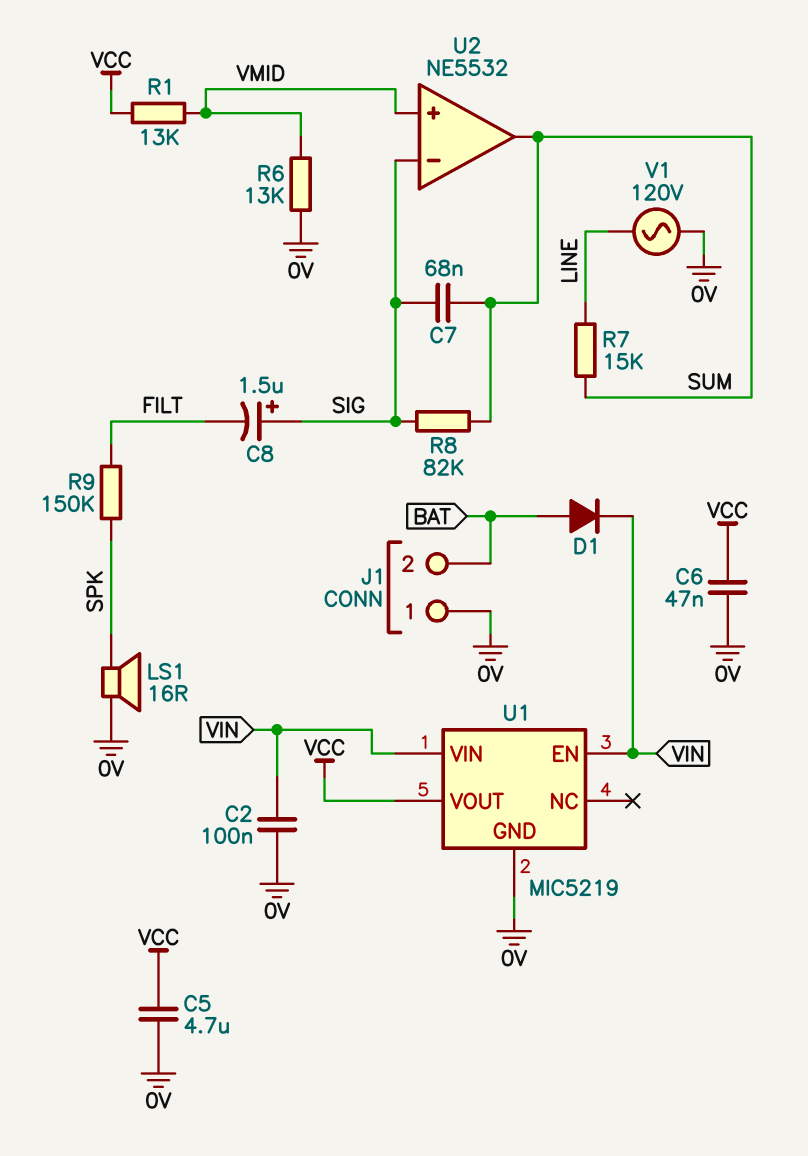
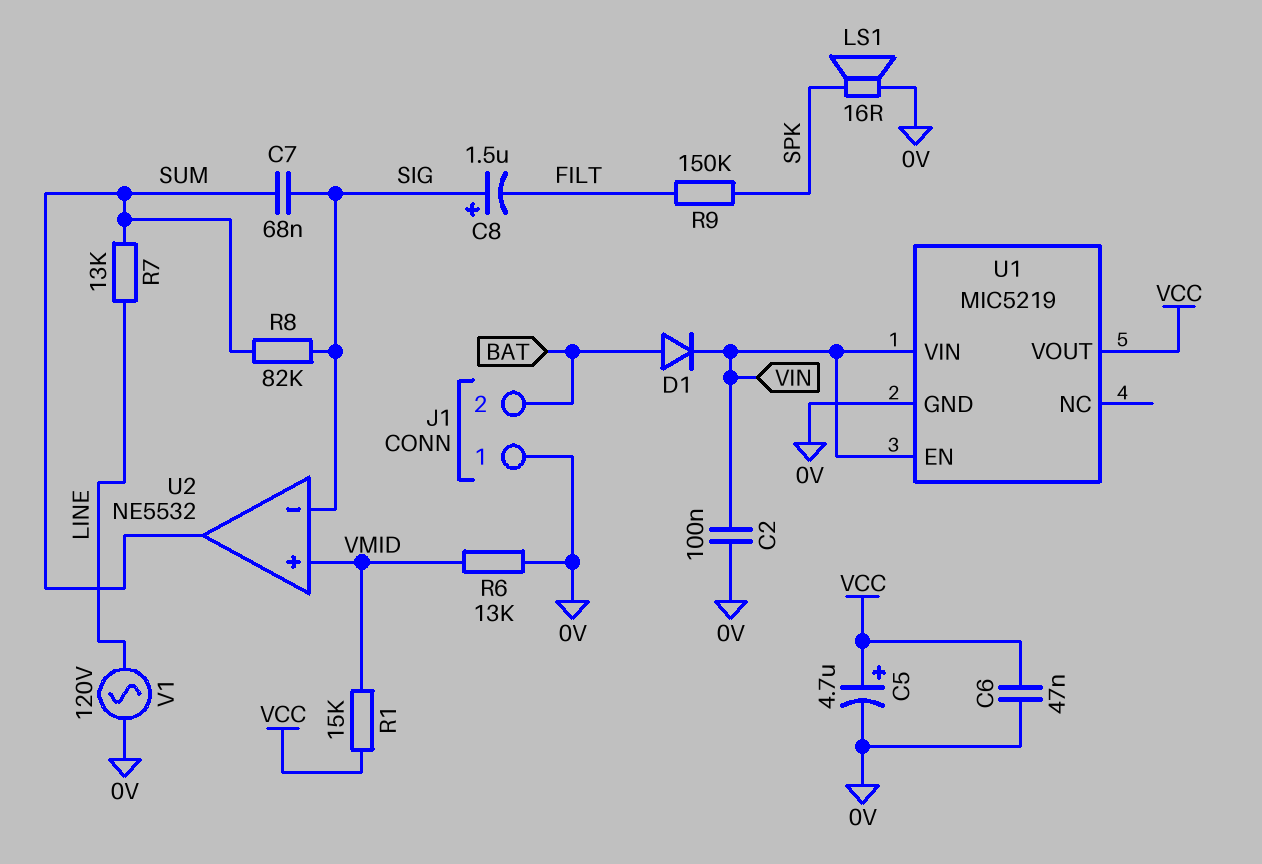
C5: 4.7uF (0V, VCC) -> 4.7uF (plus VCC, minus 0V)
R1: 13k (VCC, VMID) -> 15k (VCC, VMID)
R7: 15k (LINE, SUM) -> 13k (LINE, SUM)

